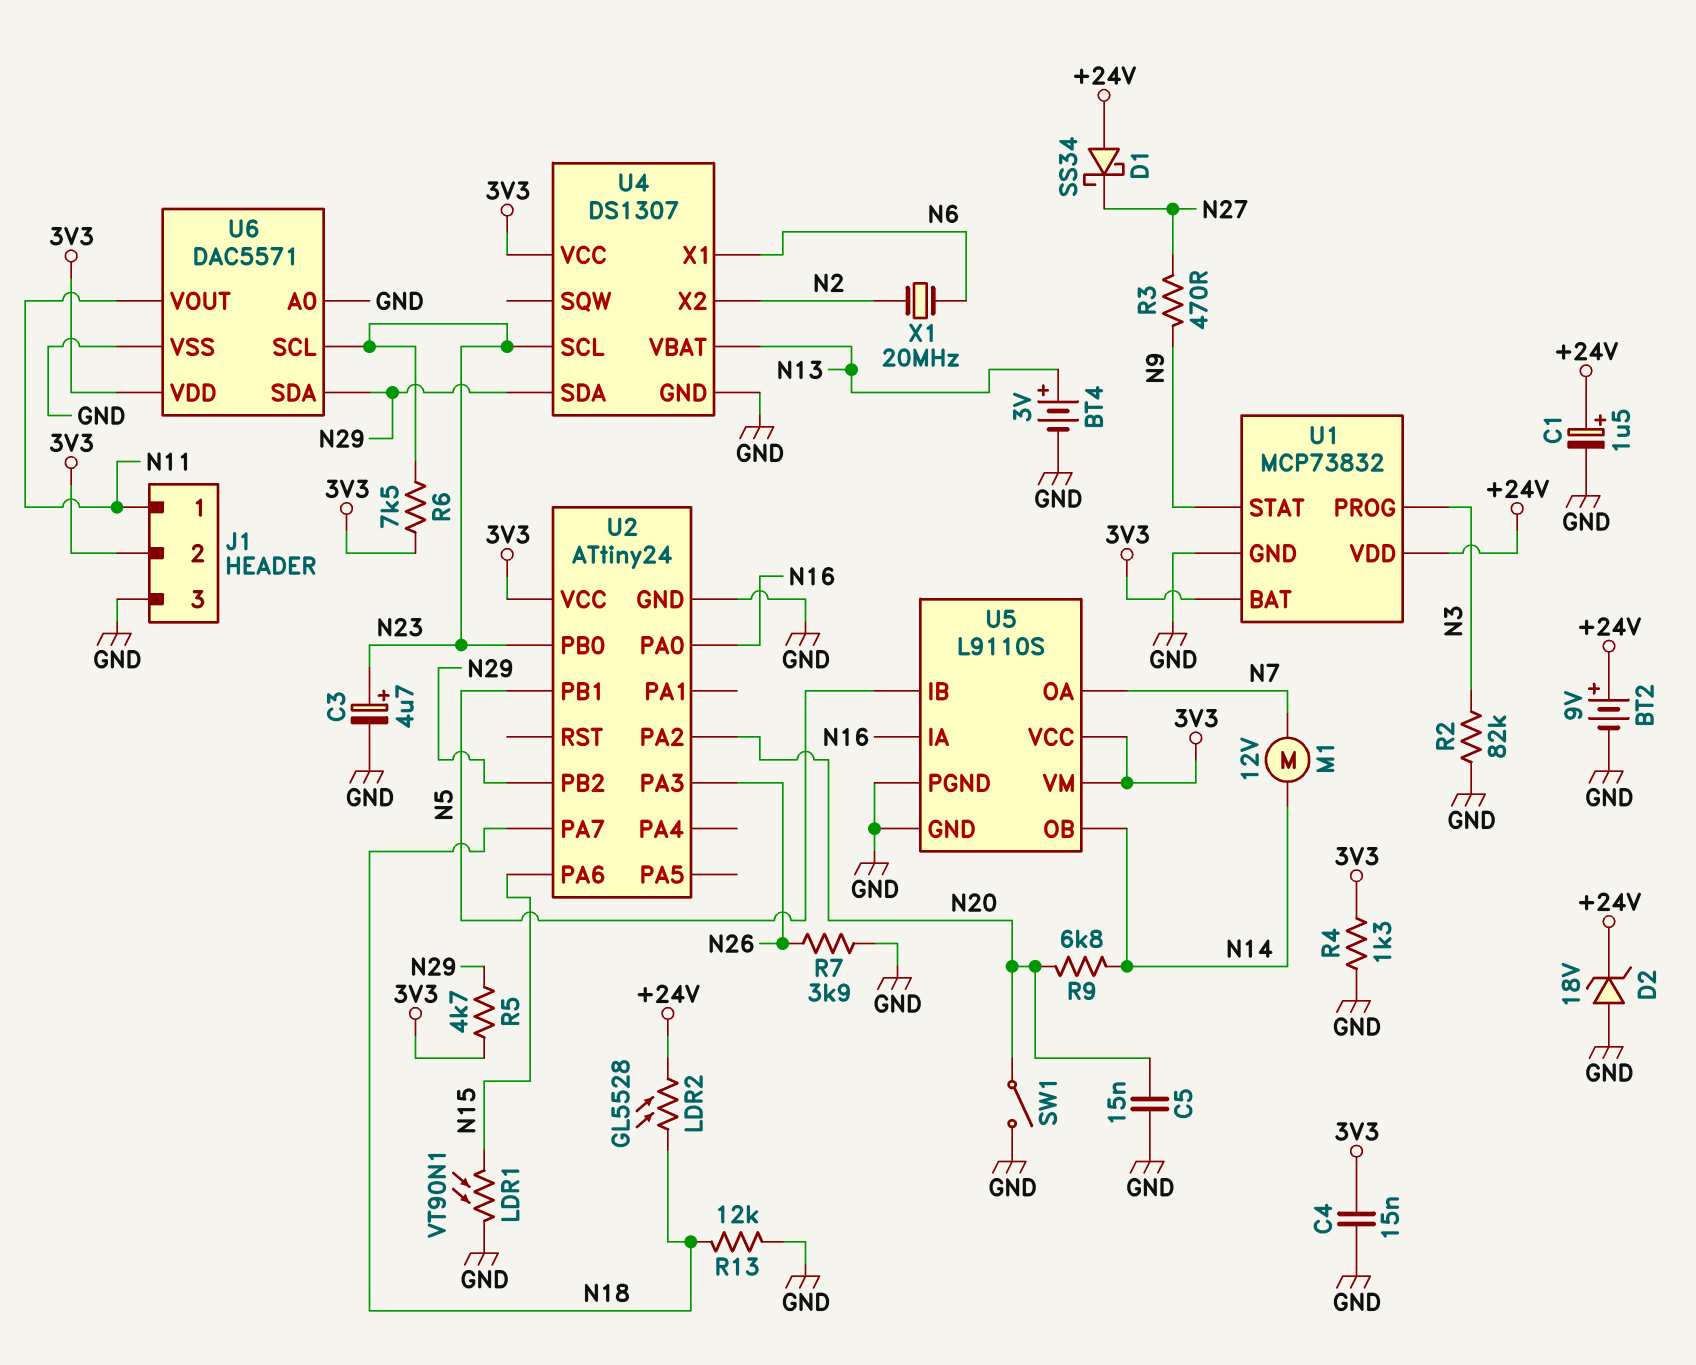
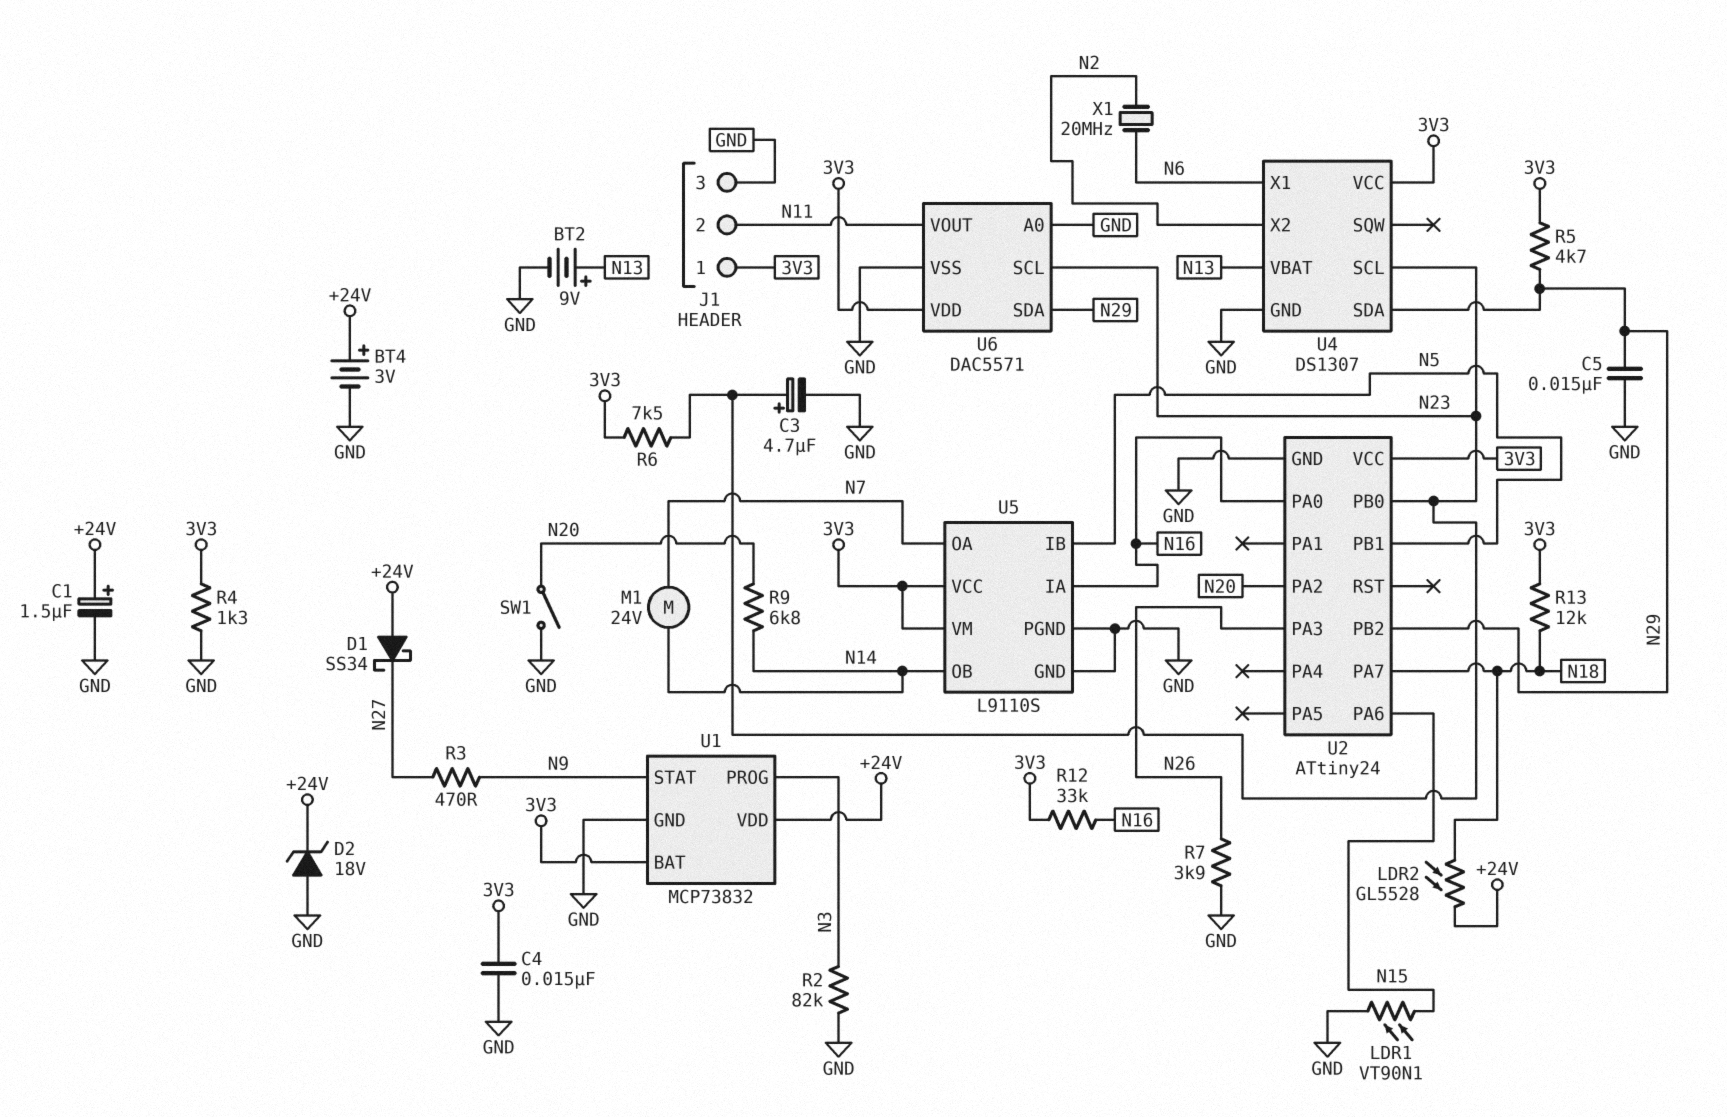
BT2: 9V (plus +24V, minus GND) -> 9V (plus N13, minus GND)
BT4: 3V (plus N13, minus GND) -> 3V (plus +24V, minus GND)
C5: 15nF (GND, N20) -> 15nF (GND, N29)
J1 pin 1: N11 -> 3V3
J1 pin 2: 3V3 -> N11
M1: motor 12V (N7, N14) -> motor 24V (N7, N14)
R12: none -> 33k (3V3, N16)
R13: 12k (GND, N18) -> 12k (3V3, N18)

